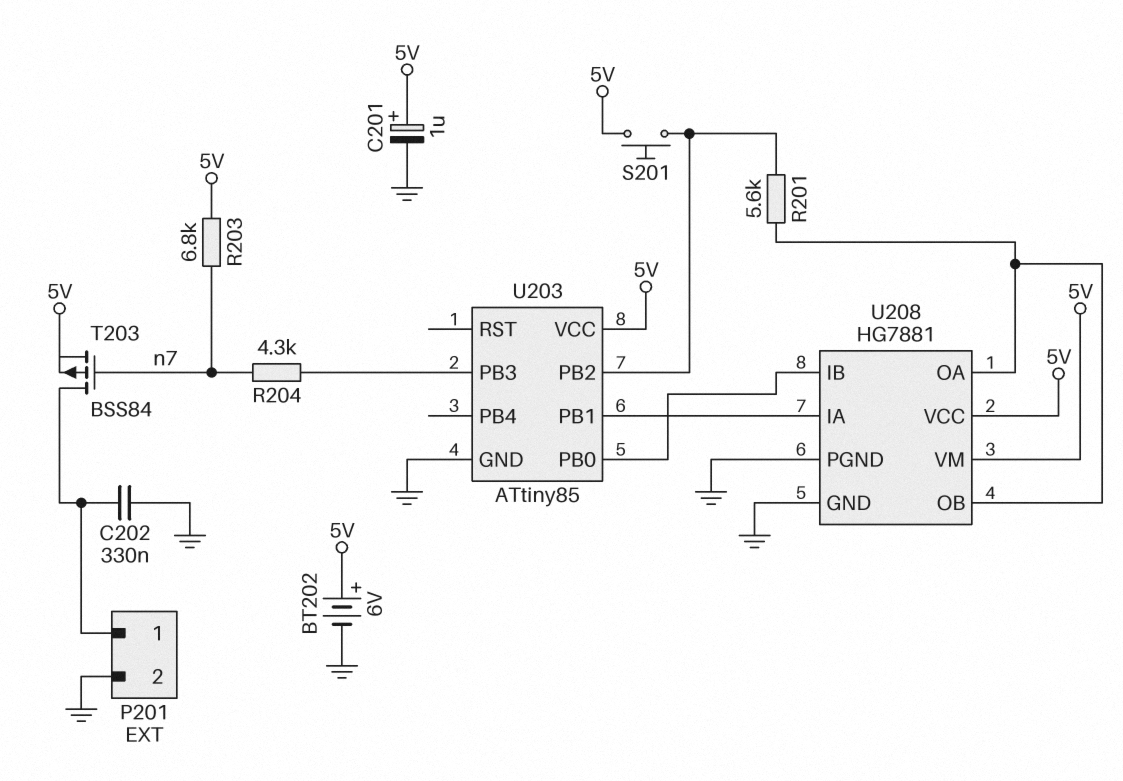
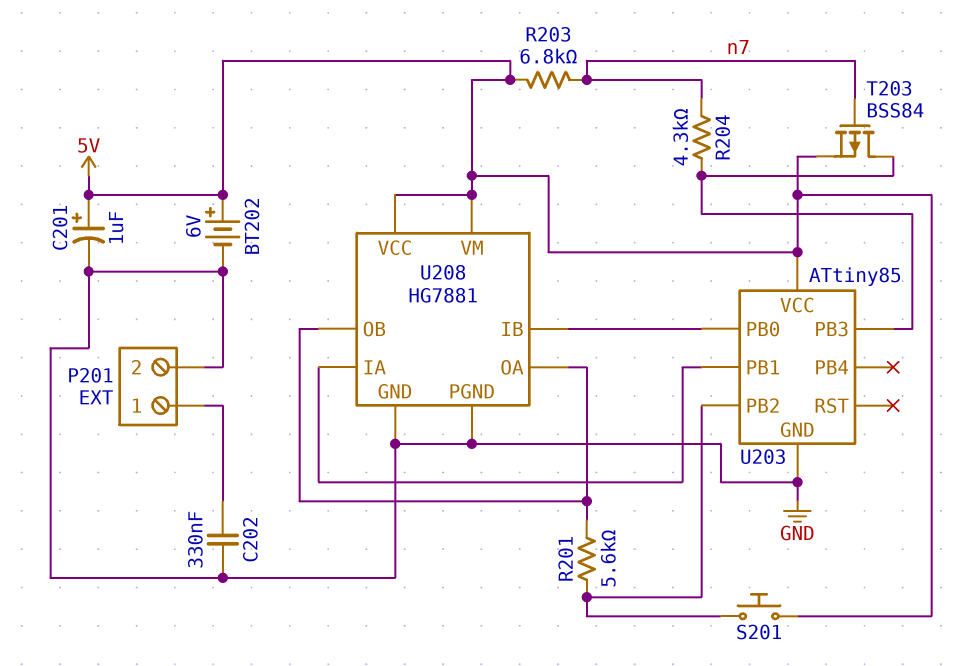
T203: PMOS BSS84 (G n7, D P201/1, S 5V) -> PMOS BSS84 (G n7, D U203/PB3, S 5V)

